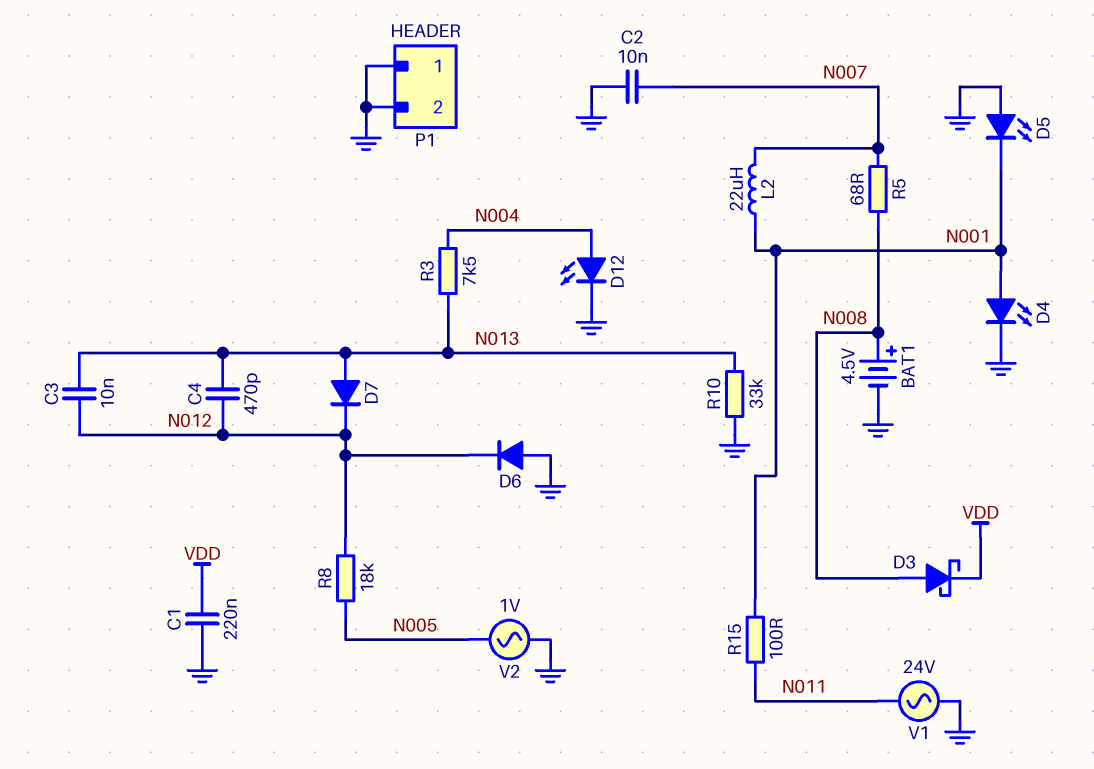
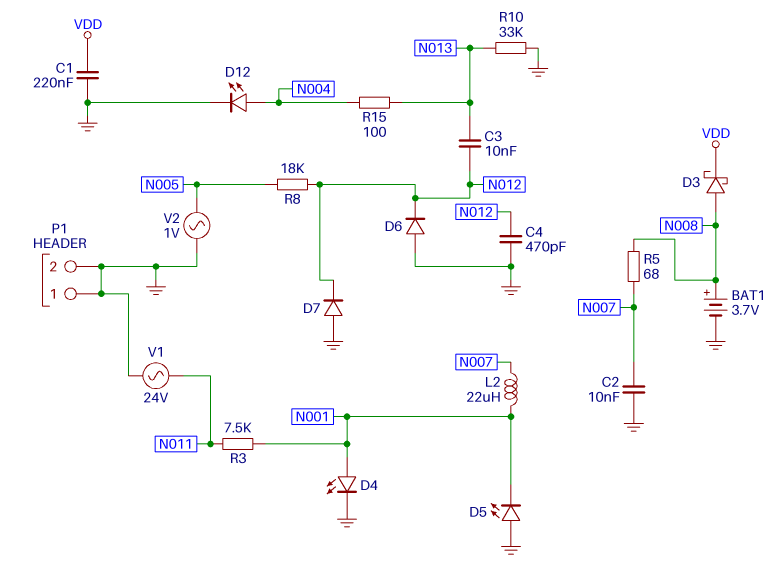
BAT1: 4.5V (plus N008, minus GND) -> 3.7V (plus N008, minus GND)
C4: 470pF (N012, N013) -> 470pF (GND, N012)
D7: diode (A N013, K N012) -> diode (A GND, K N012)
R3: 7.5k (N004, N013) -> 7.5k (N001, N011)
R15: 100 (N001, N011) -> 100 (N004, N013)

